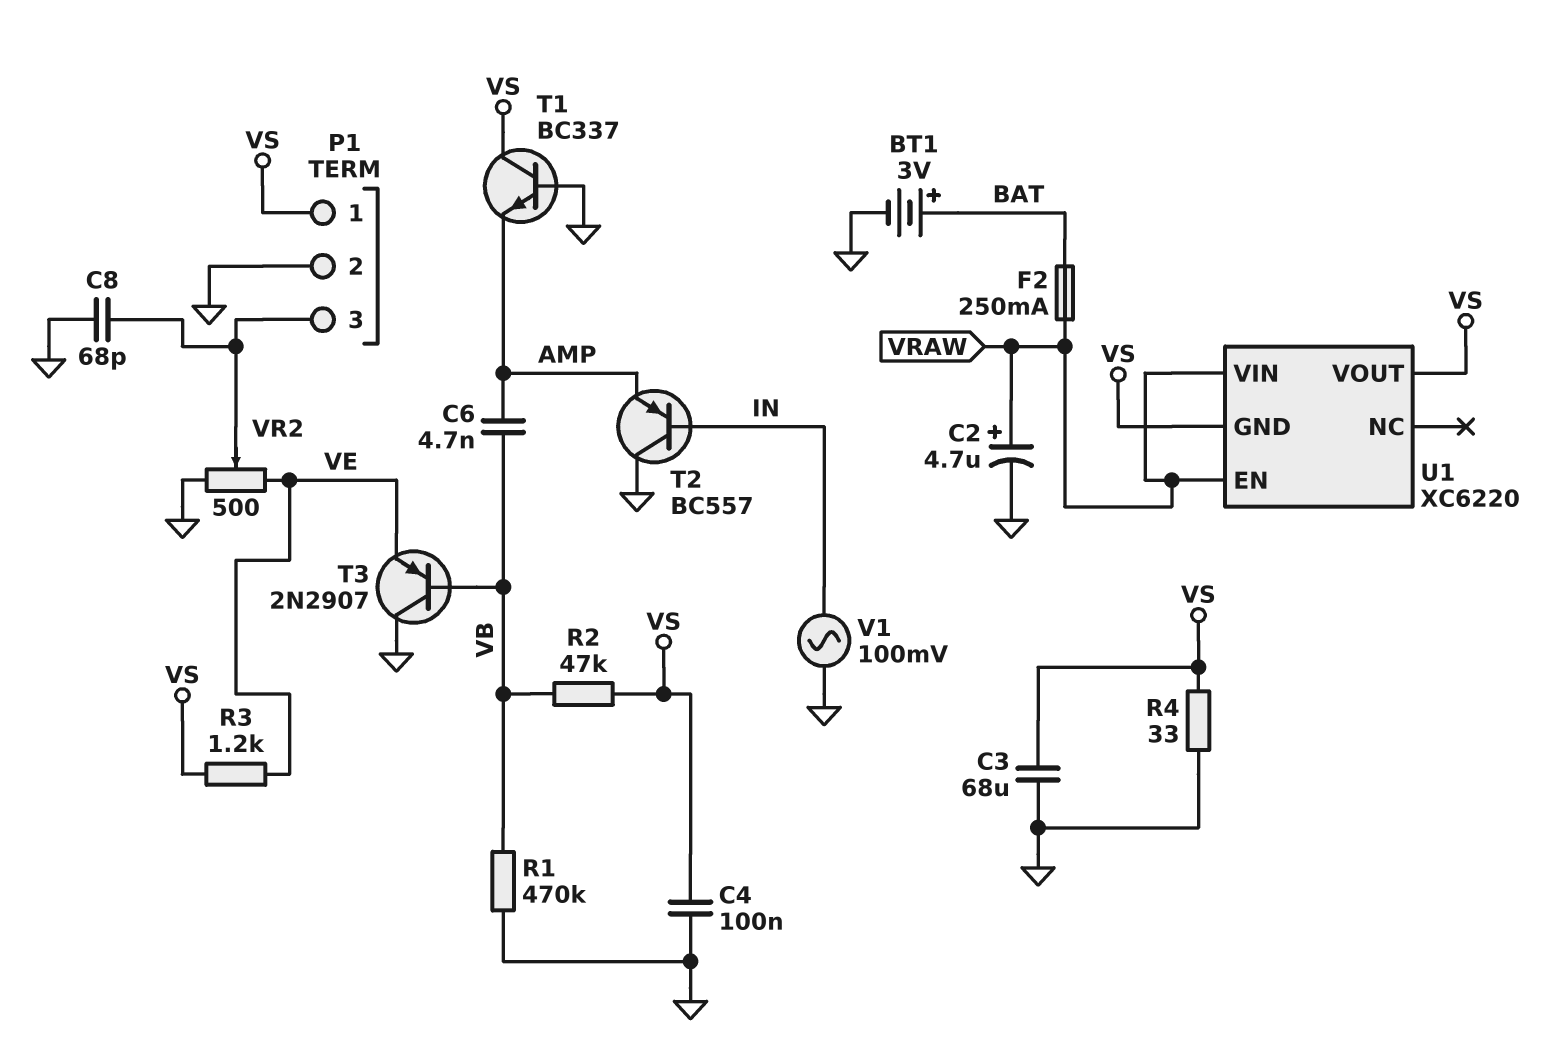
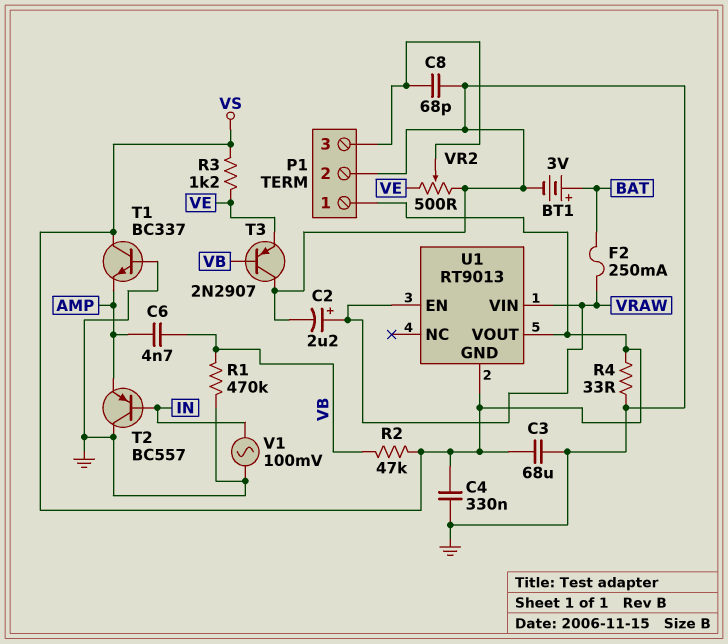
C2: 4.7uF (plus VRAW, minus GND) -> 2.2uF (plus VRAW, minus GND)
C4: 100nF (GND, VS) -> 330nF (GND, VS)
U1: XC6220 -> RT9013

